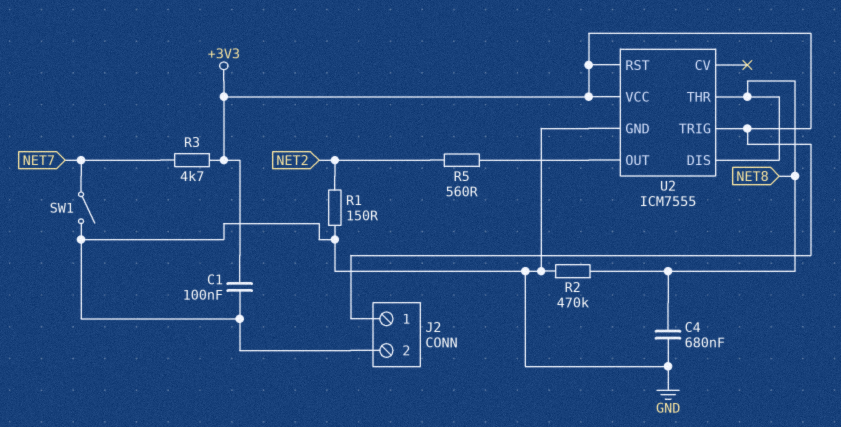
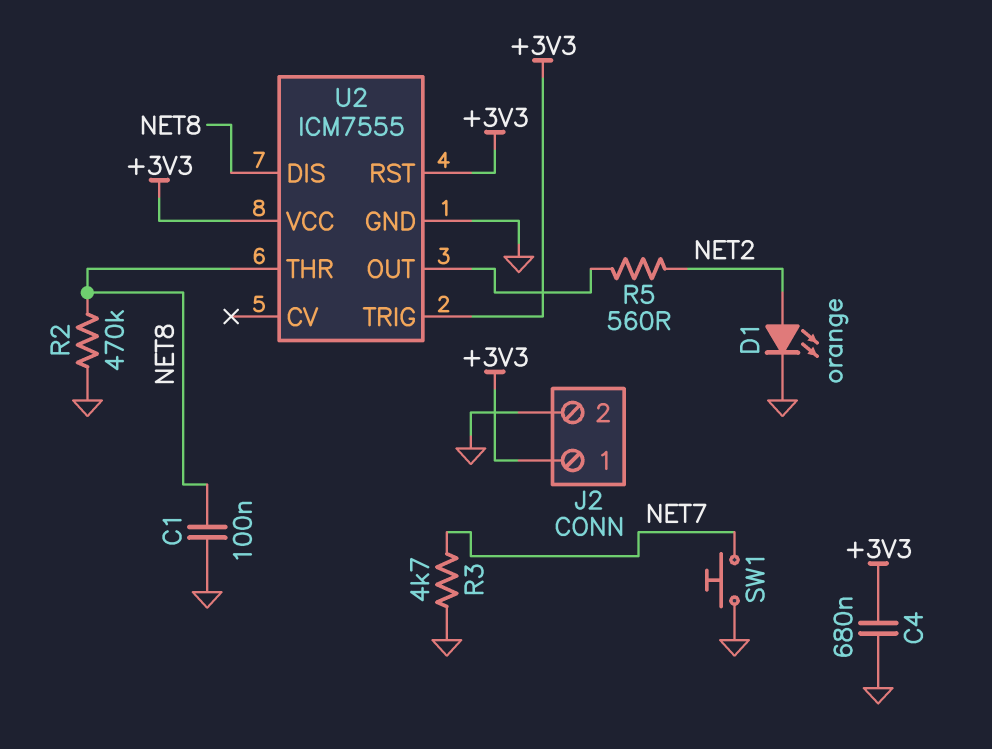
C1: 100nF (+3V3, GND) -> 100nF (GND, NET8)
C4: 680nF (GND, NET8) -> 680nF (+3V3, GND)
D1: none -> LED orange (A NET2, K GND)
R1: 150 (GND, NET2) -> none
R3: 4.7k (+3V3, NET7) -> 4.7k (GND, NET7)
SW1: switch (GND, NET7) -> button (GND, NET7)

